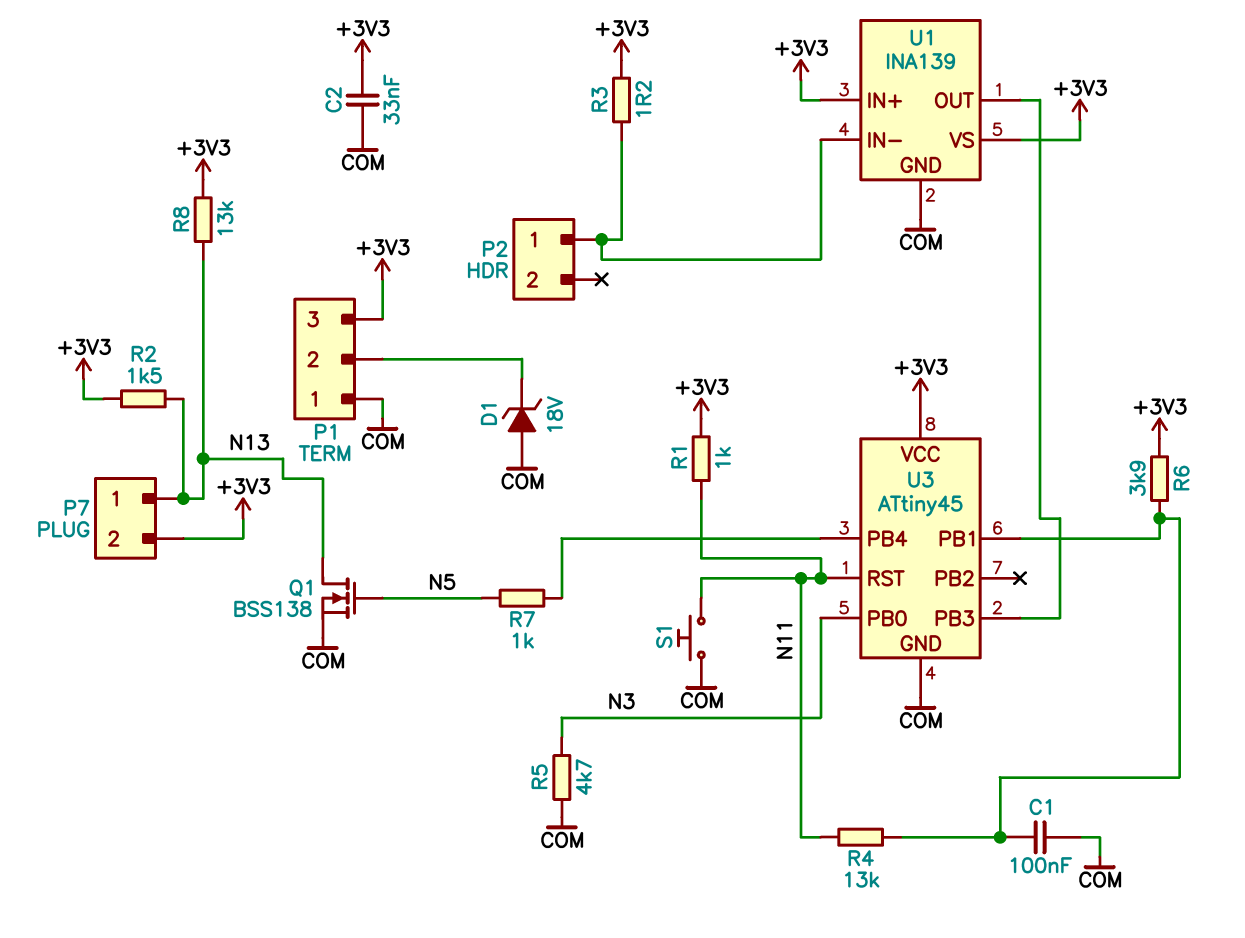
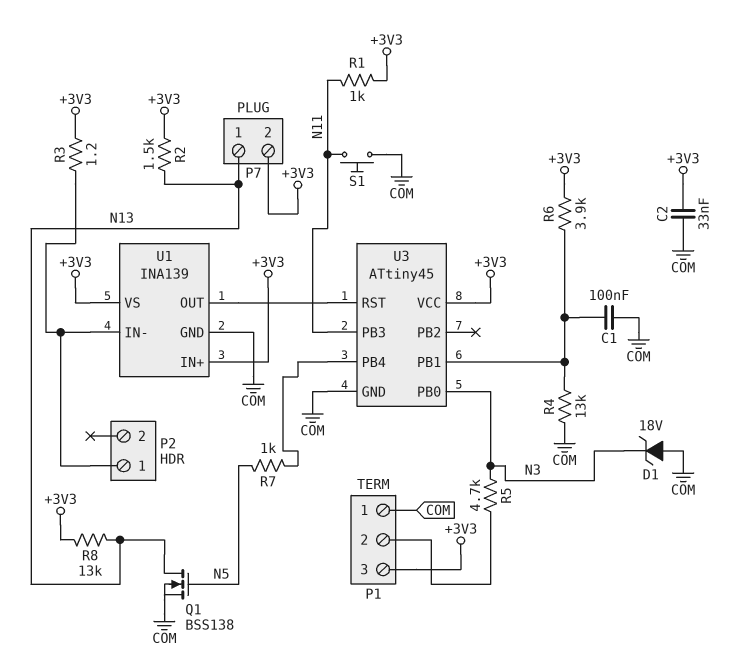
D1: zener 18V (A COM, K P1/2) -> zener 18V (A COM, K N3)
R4: 13k (N11, U3/PB1) -> 13k (COM, U3/PB1)
R5: 4.7k (COM, N3) -> 4.7k (N3, P1/2)
U3 pin PB3: U1/OUT -> N11
U3 pin RST: N11 -> U1/OUT

